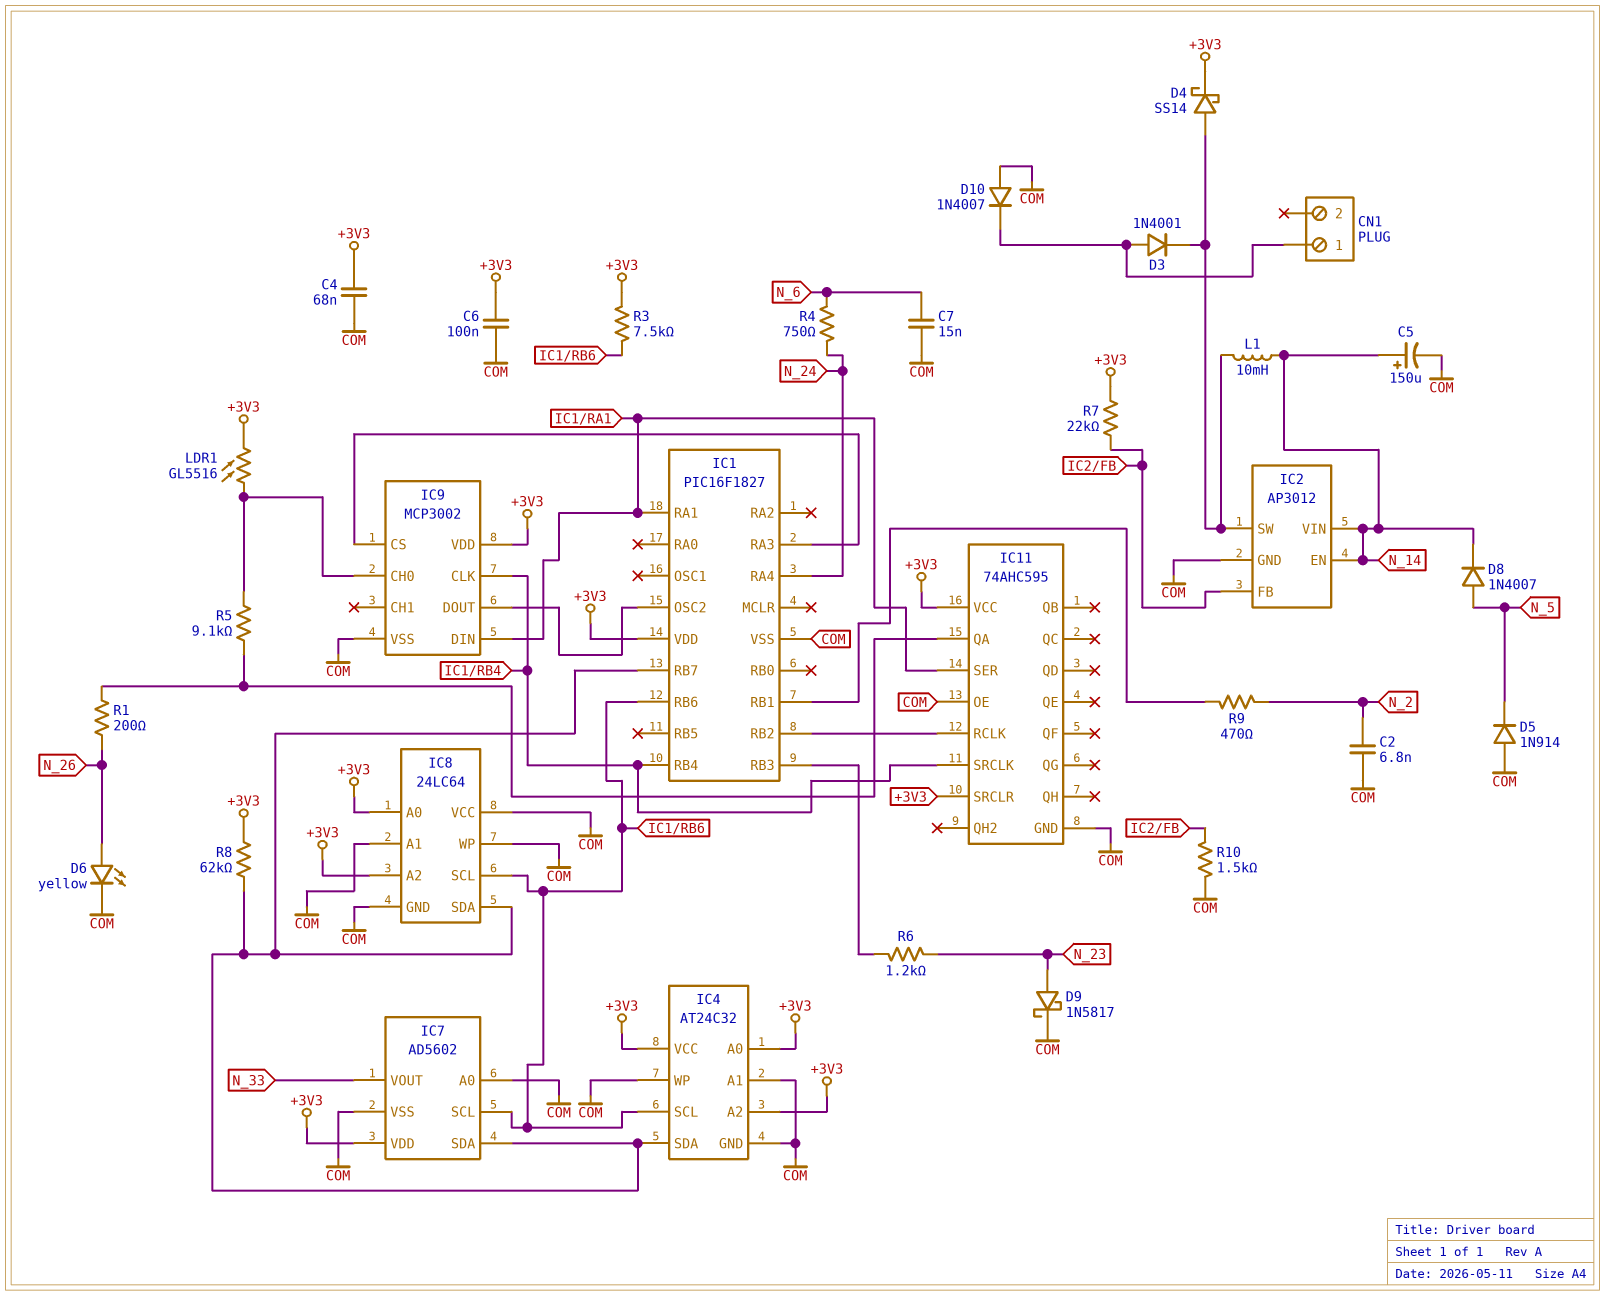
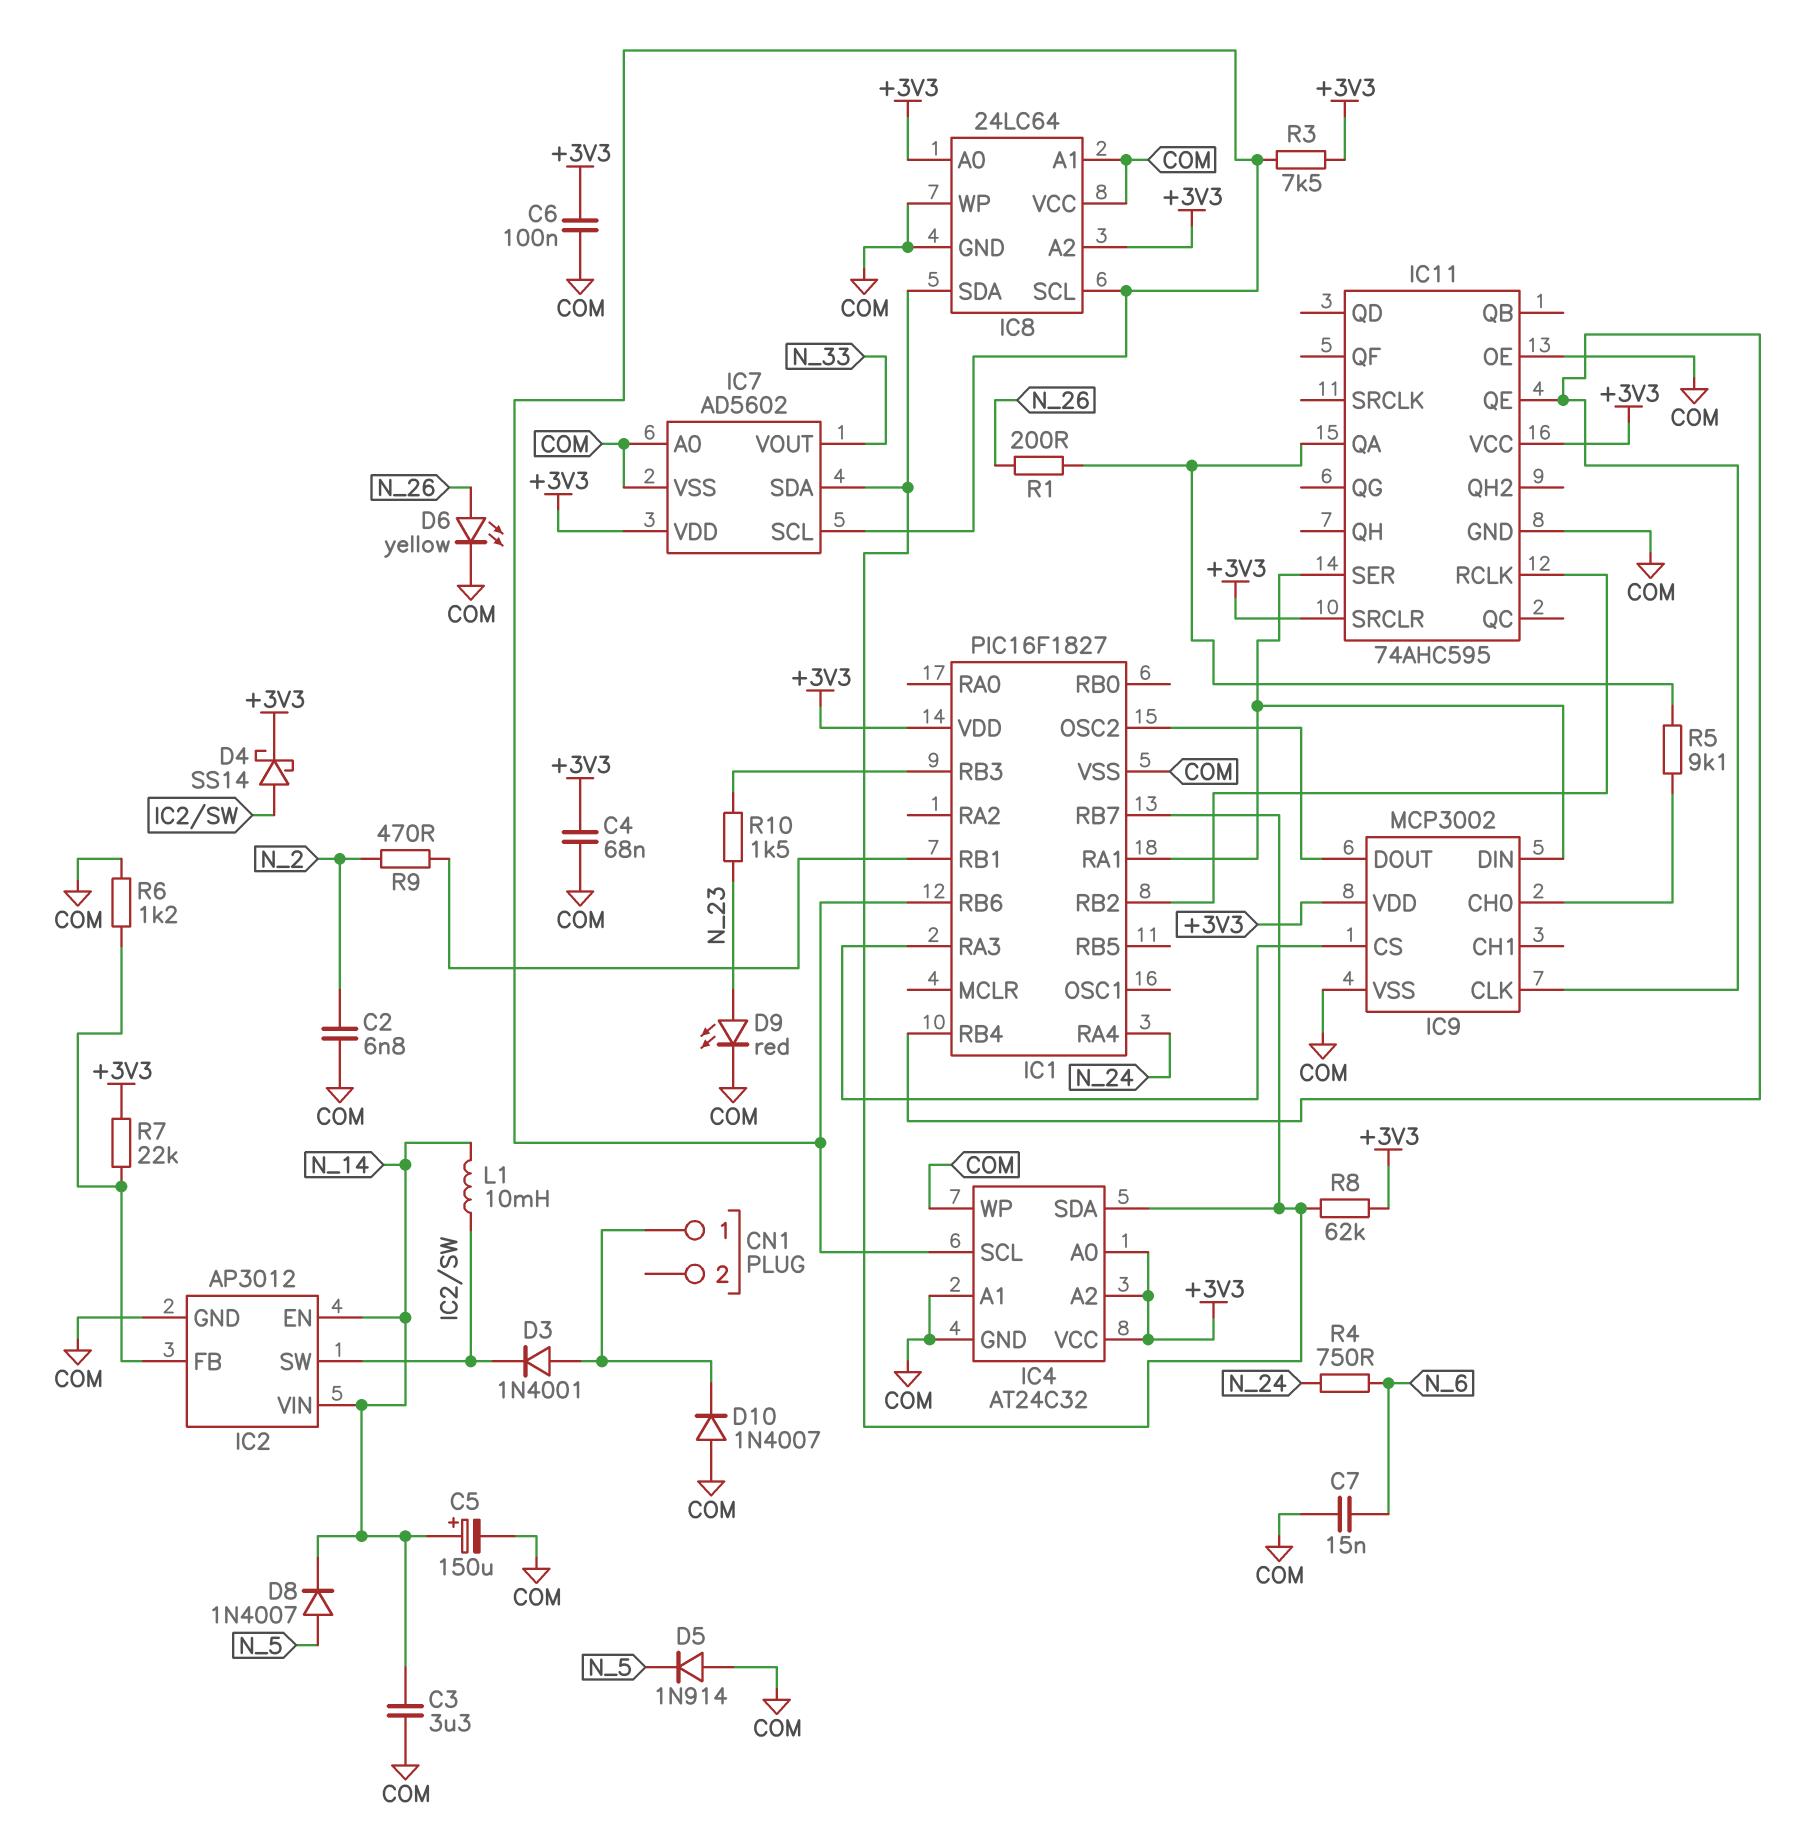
C3: none -> 3.3uF (COM, N_14)
D9: schottky 1N5817 (A N_23, K COM) -> LED red (A N_23, K COM)
IC11 pin QE: none -> IC1/RB4
IC11 pin SRCLK: IC1/RB4 -> none
LDR1: GL5516 (+3V3, IC9/CH0) -> none
R6: 1.2k (IC1/RB3, N_23) -> 1.2k (COM, IC2/FB)
R10: 1.5k (COM, IC2/FB) -> 1.5k (IC1/RB3, N_23)

